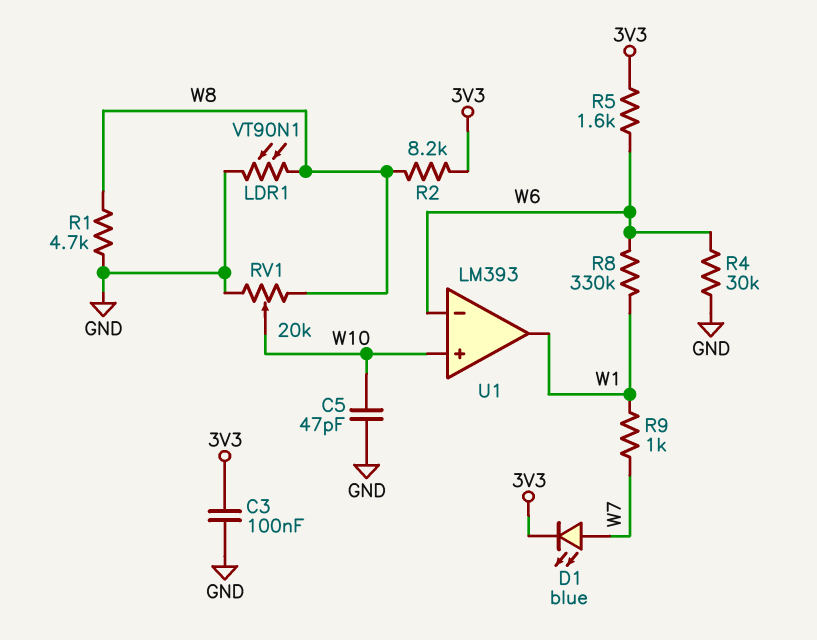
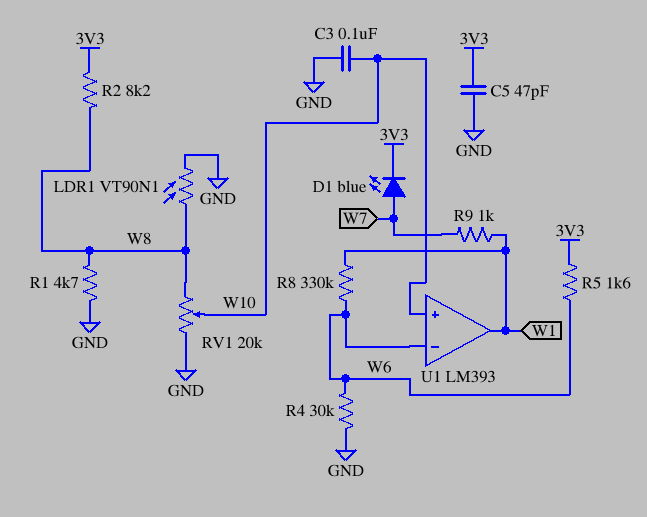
C3: 100nF (3V3, GND) -> 100nF (GND, W10)
C5: 47pF (GND, W10) -> 47pF (3V3, GND)

